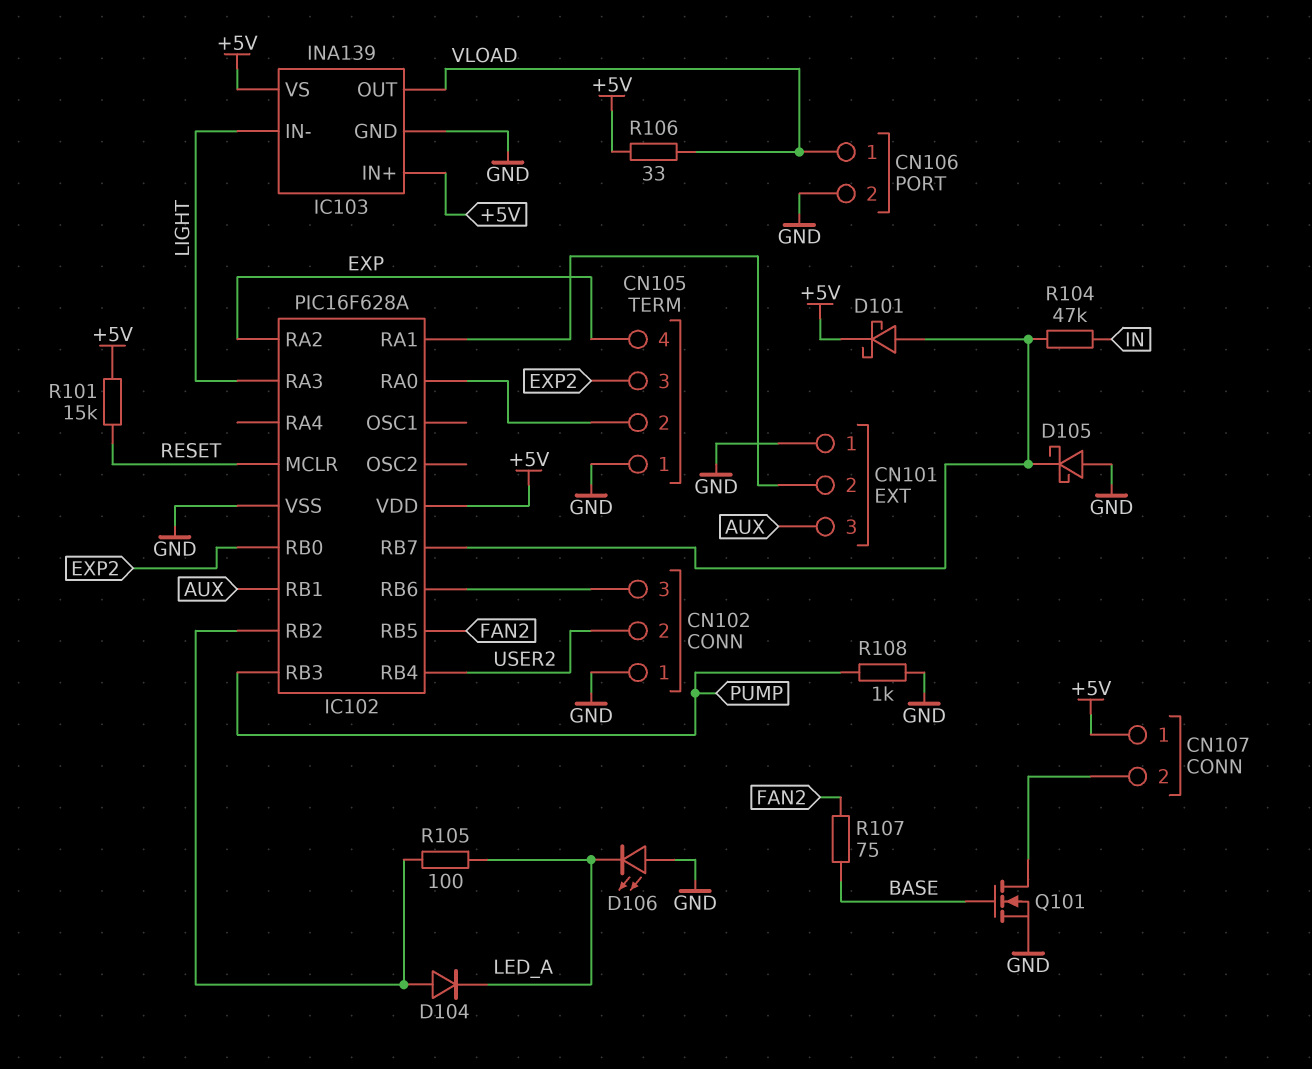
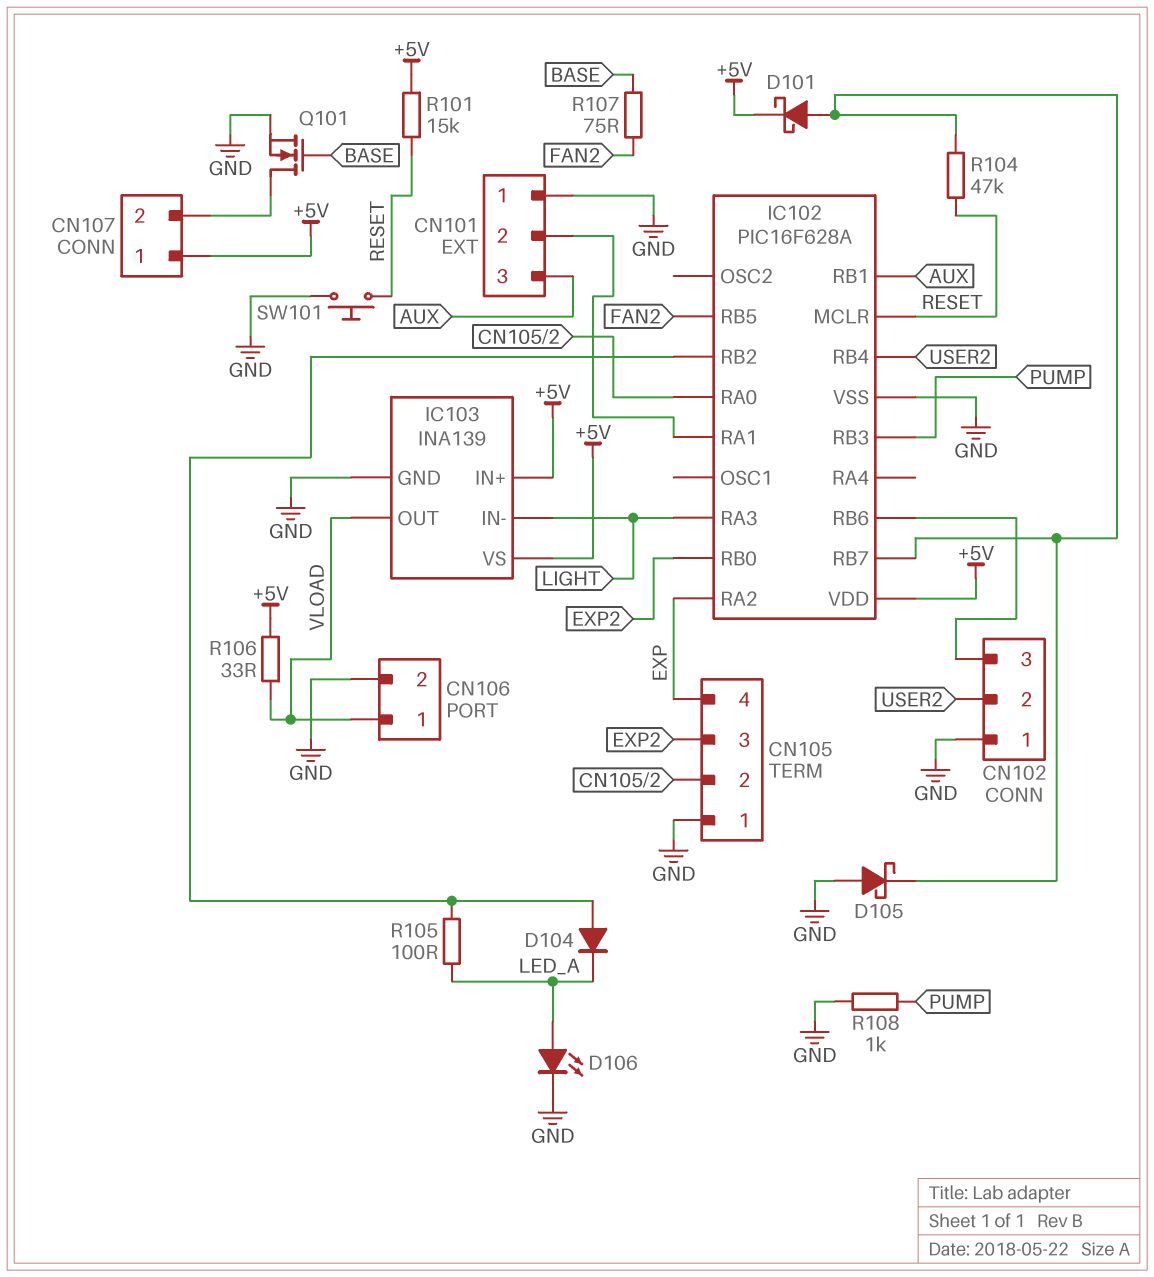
D106: LED (A GND, K LED_A) -> LED (A LED_A, K GND)
R104: 47k (IC102/RB7, IN) -> 47k (IC102/RB7, RESET)
SW101: none -> button (GND, RESET)

